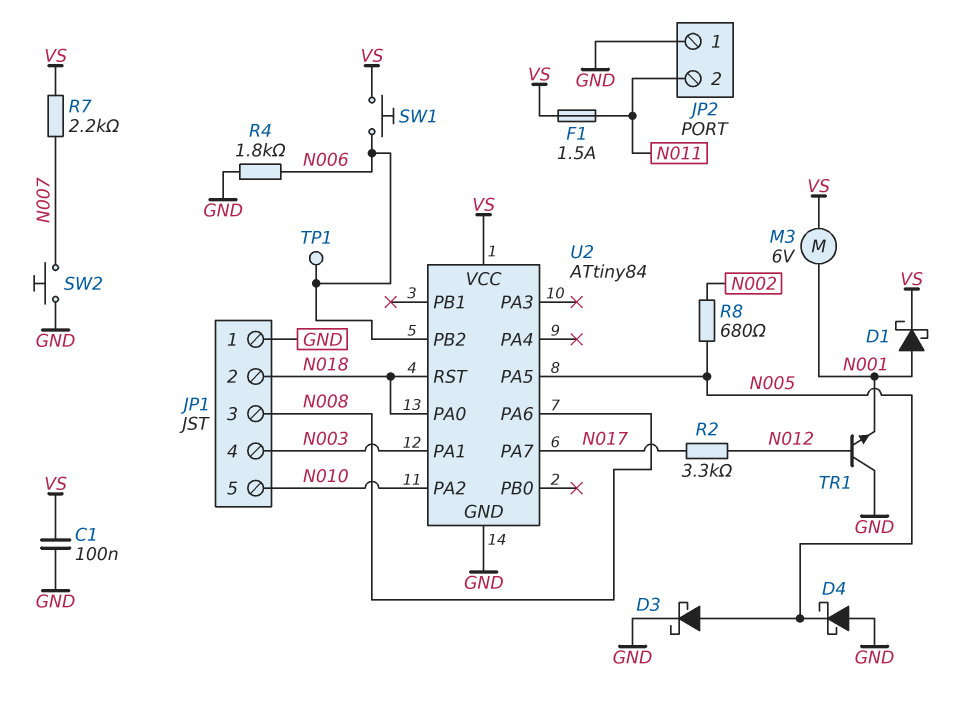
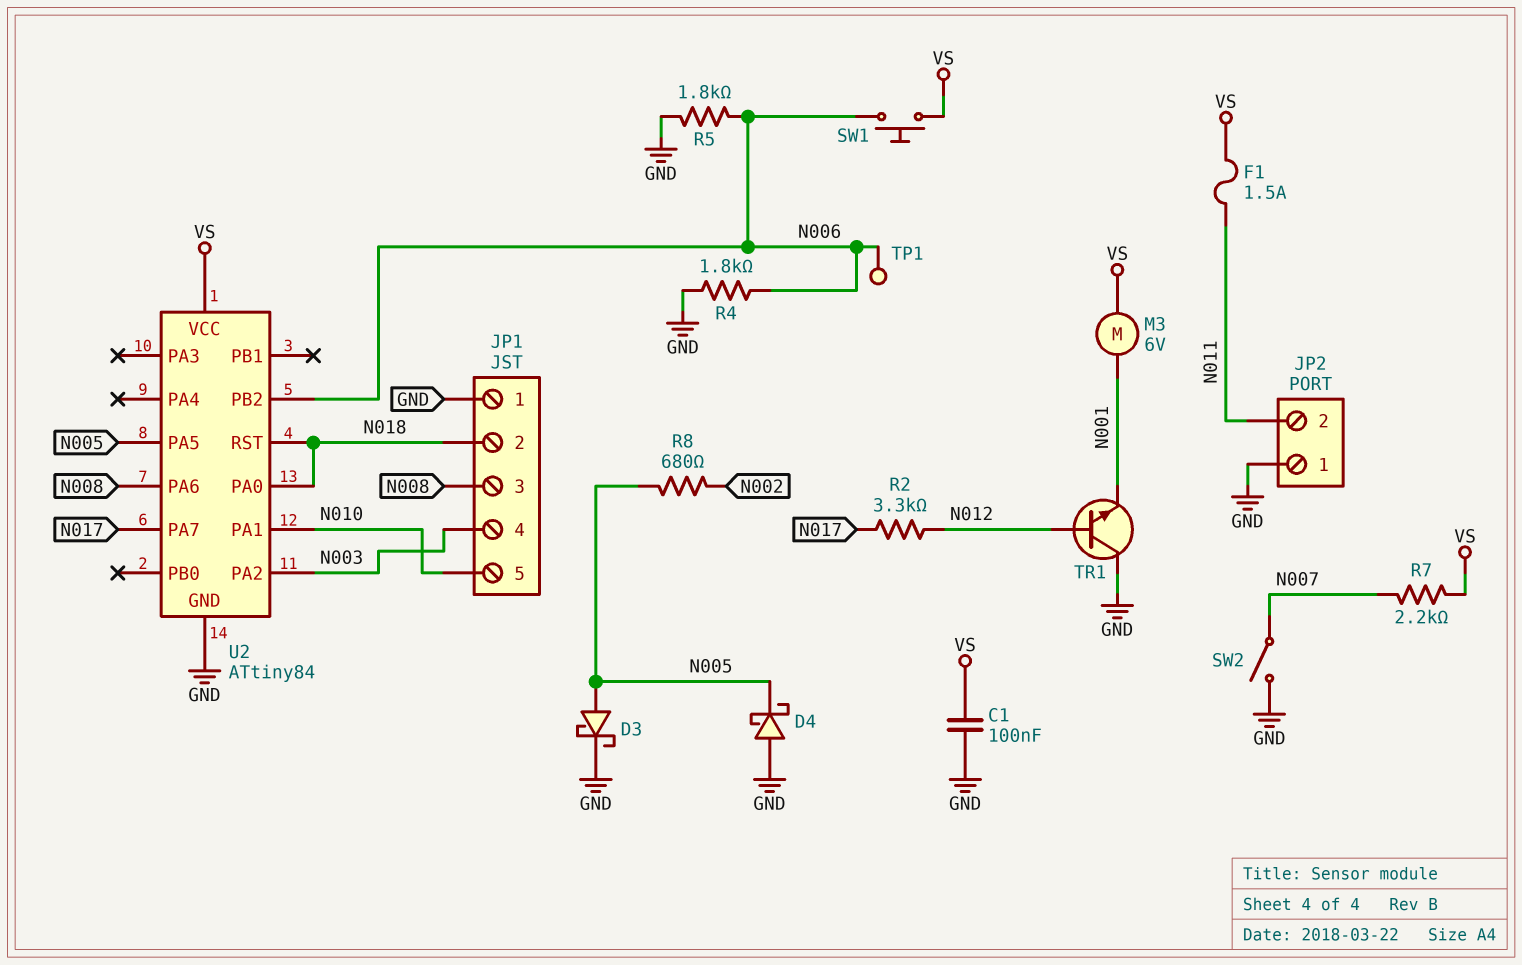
D1: schottky (A N001, K VS) -> none
R5: none -> 1.8k (GND, N006)
SW2: button (GND, N007) -> switch (GND, N007)
U2 pin PA1: N003 -> N010
U2 pin PA2: N010 -> N003

